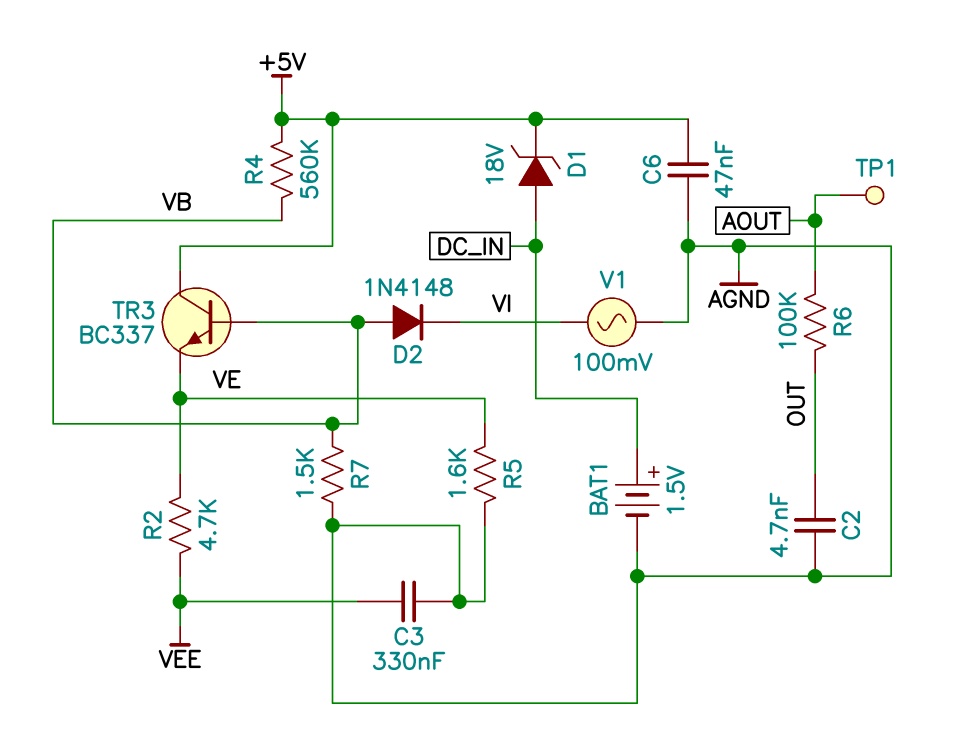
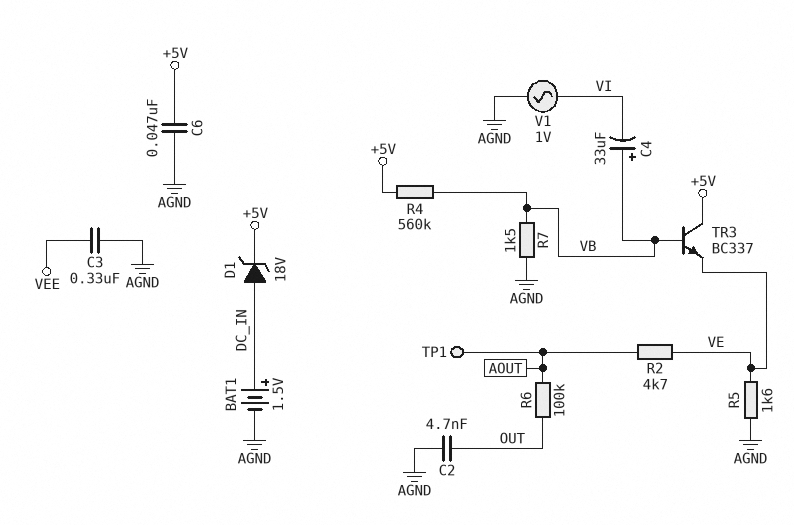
C4: none -> 33uF (plus VB, minus VI)
D2: diode 1N4148 (A VB, K VI) -> none
R2: 4.7k (VE, VEE) -> 4.7k (AOUT, VE)
V1: AC 100mV (AGND, VI) -> AC 1V (AGND, VI)

